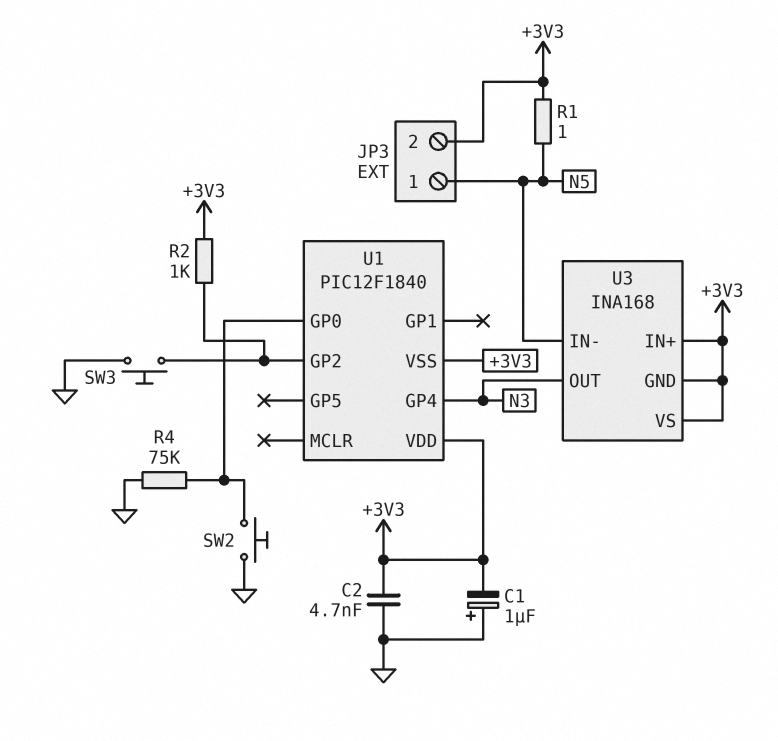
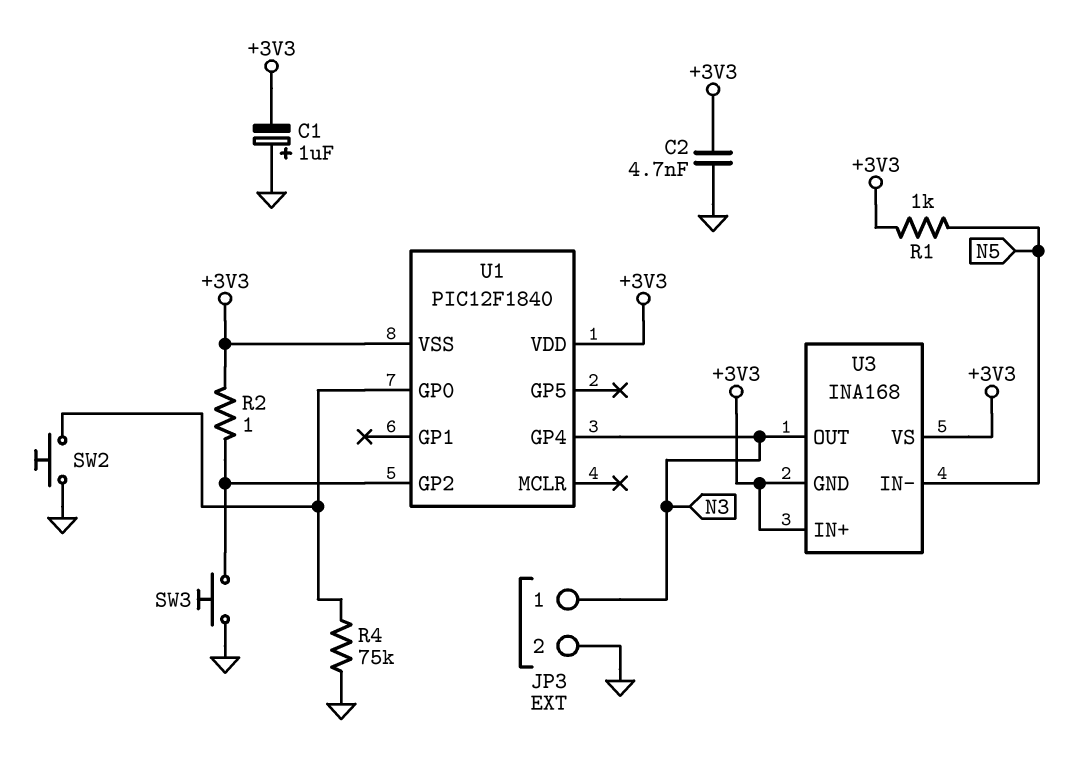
JP3 pin 1: N5 -> N3
JP3 pin 2: +3V3 -> GND
R1: 1 (+3V3, N5) -> 1k (+3V3, N5)
R2: 1k (+3V3, U1/GP2) -> 1 (+3V3, U1/GP2)

